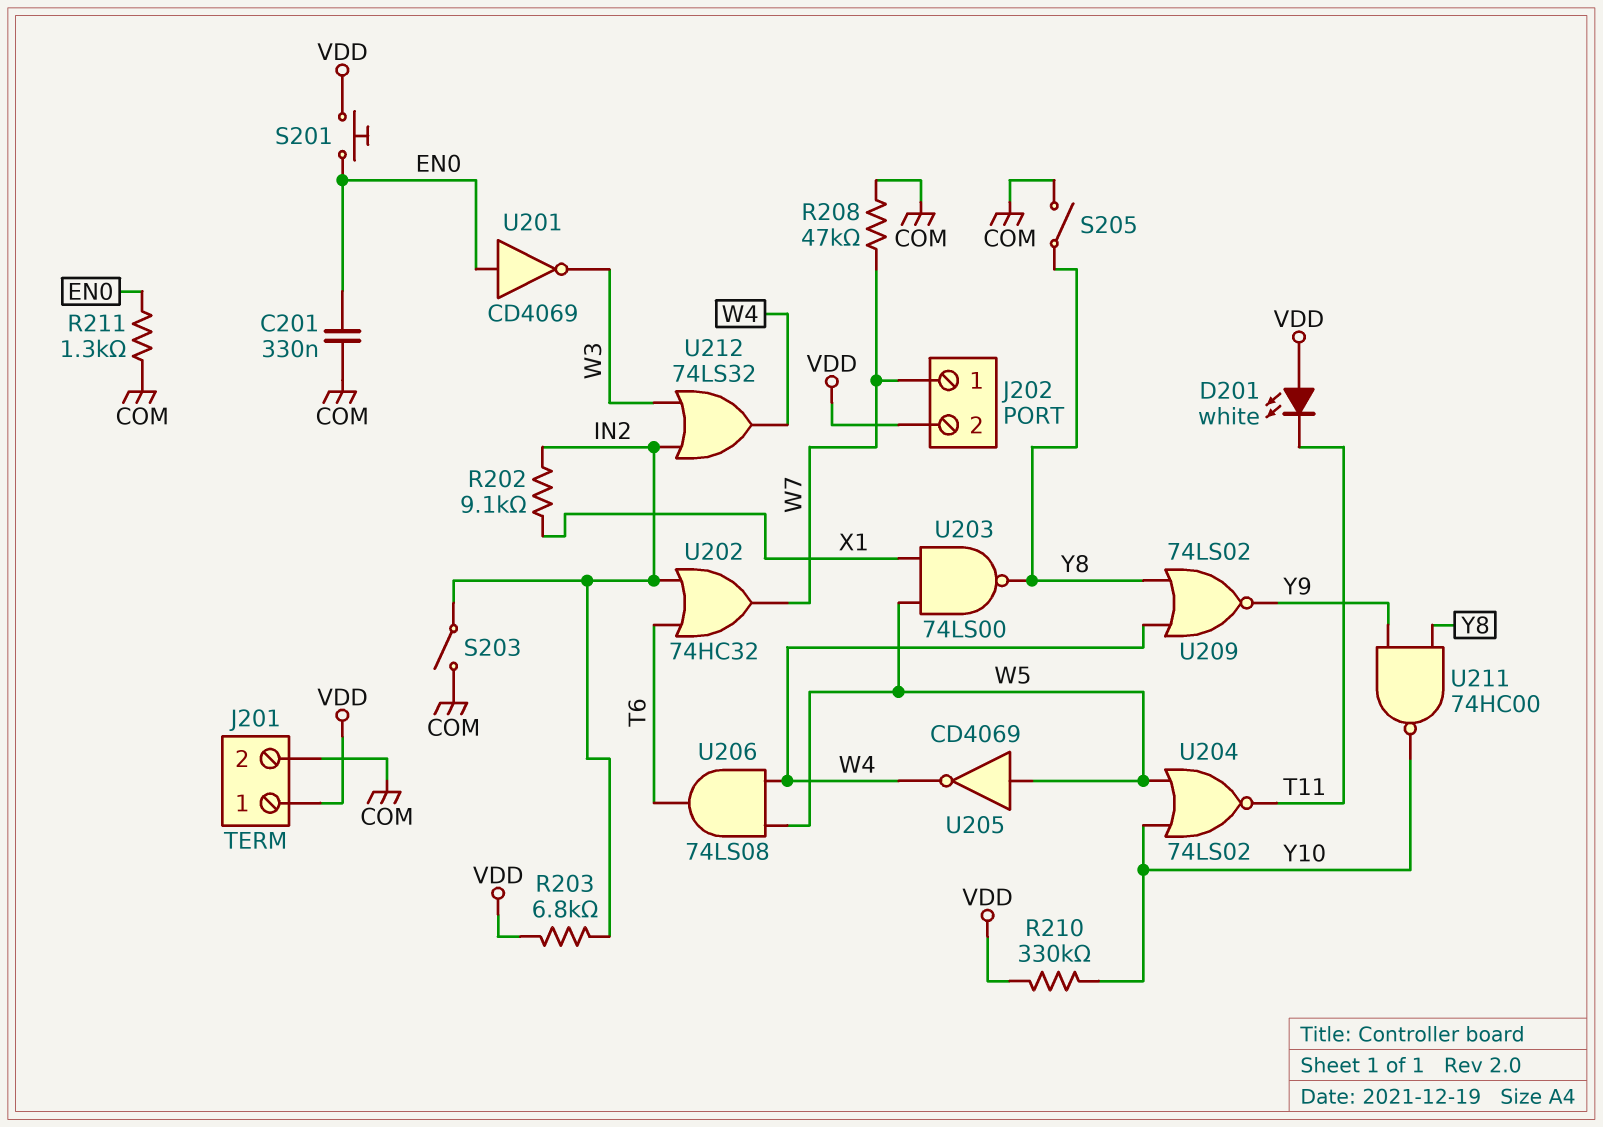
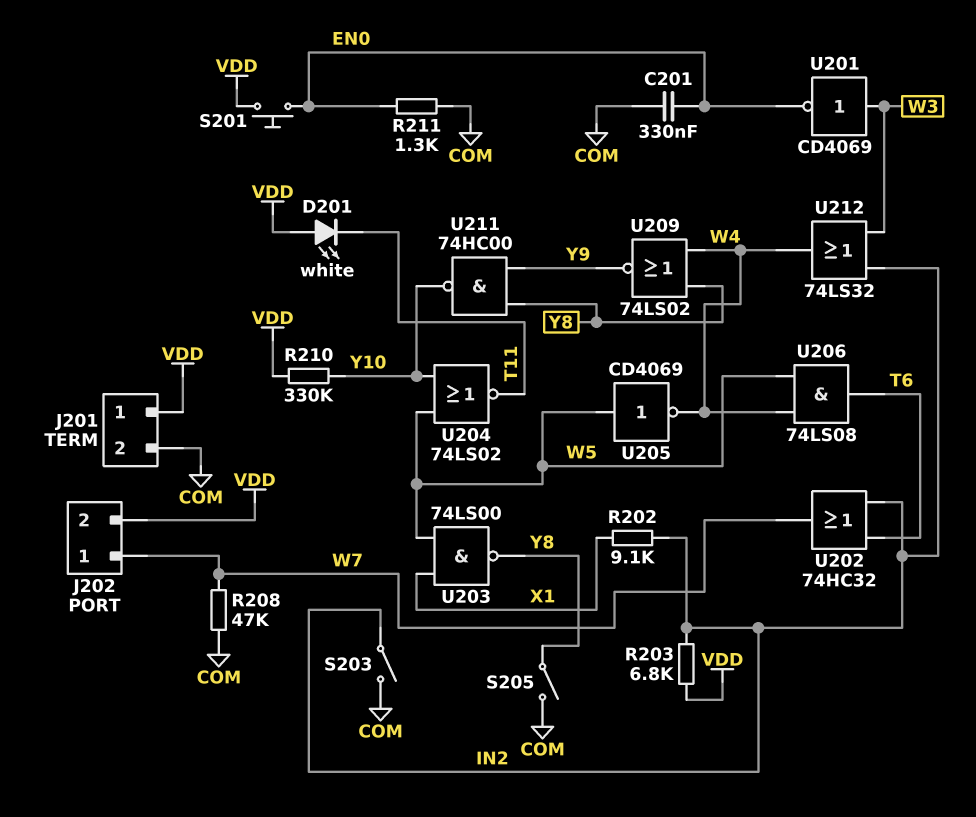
U201: NOT CD4069 (in EN0, out W3) -> NOT CD4069 (in W3, out EN0)

